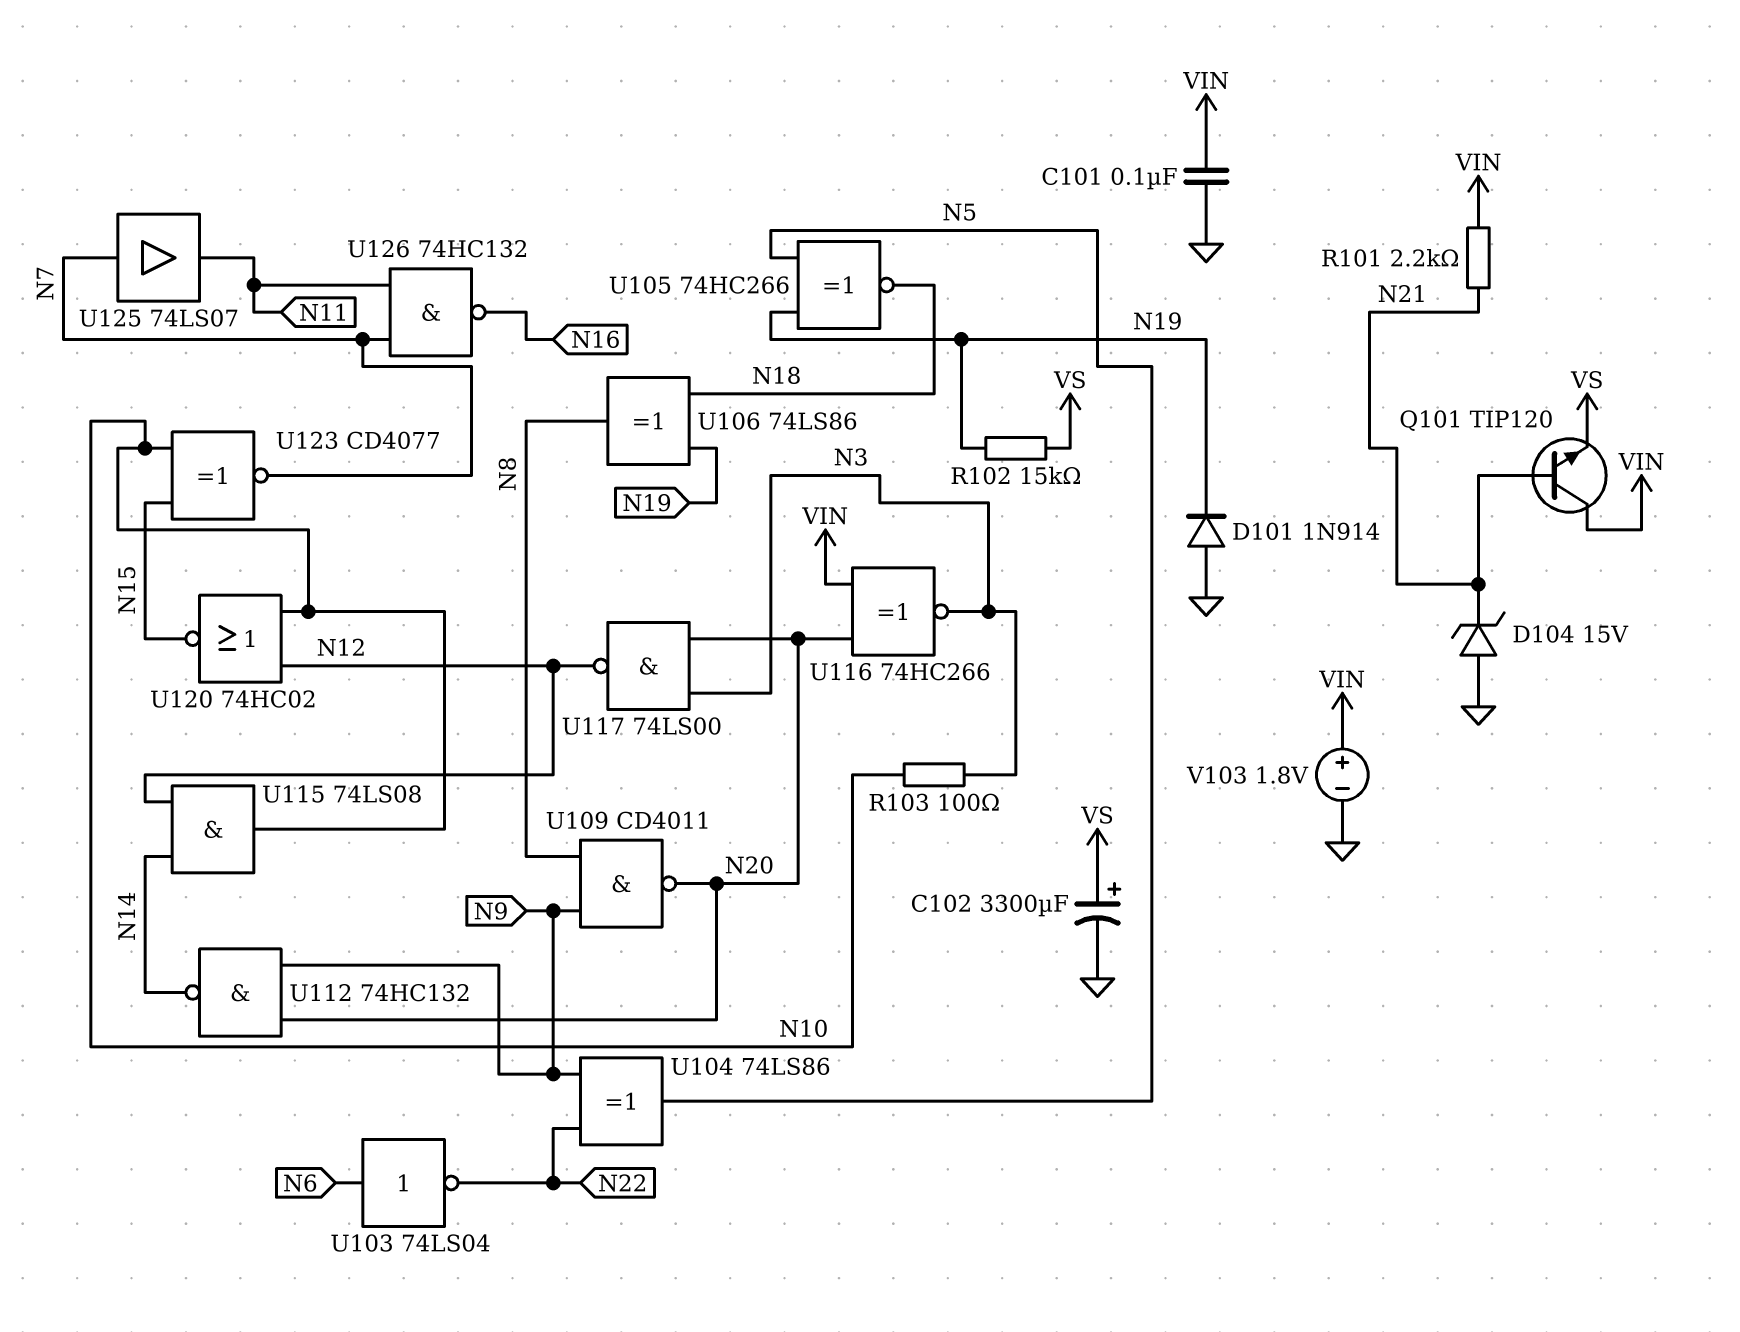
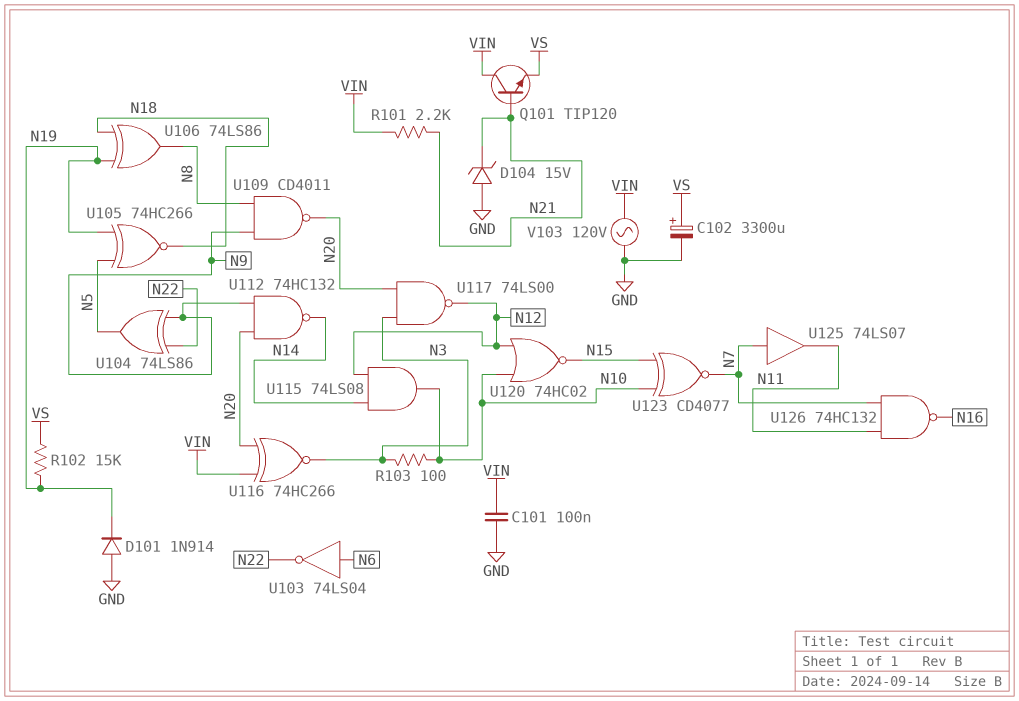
V103: 1.8V (plus VIN, minus GND) -> AC 120V (GND, VIN)

